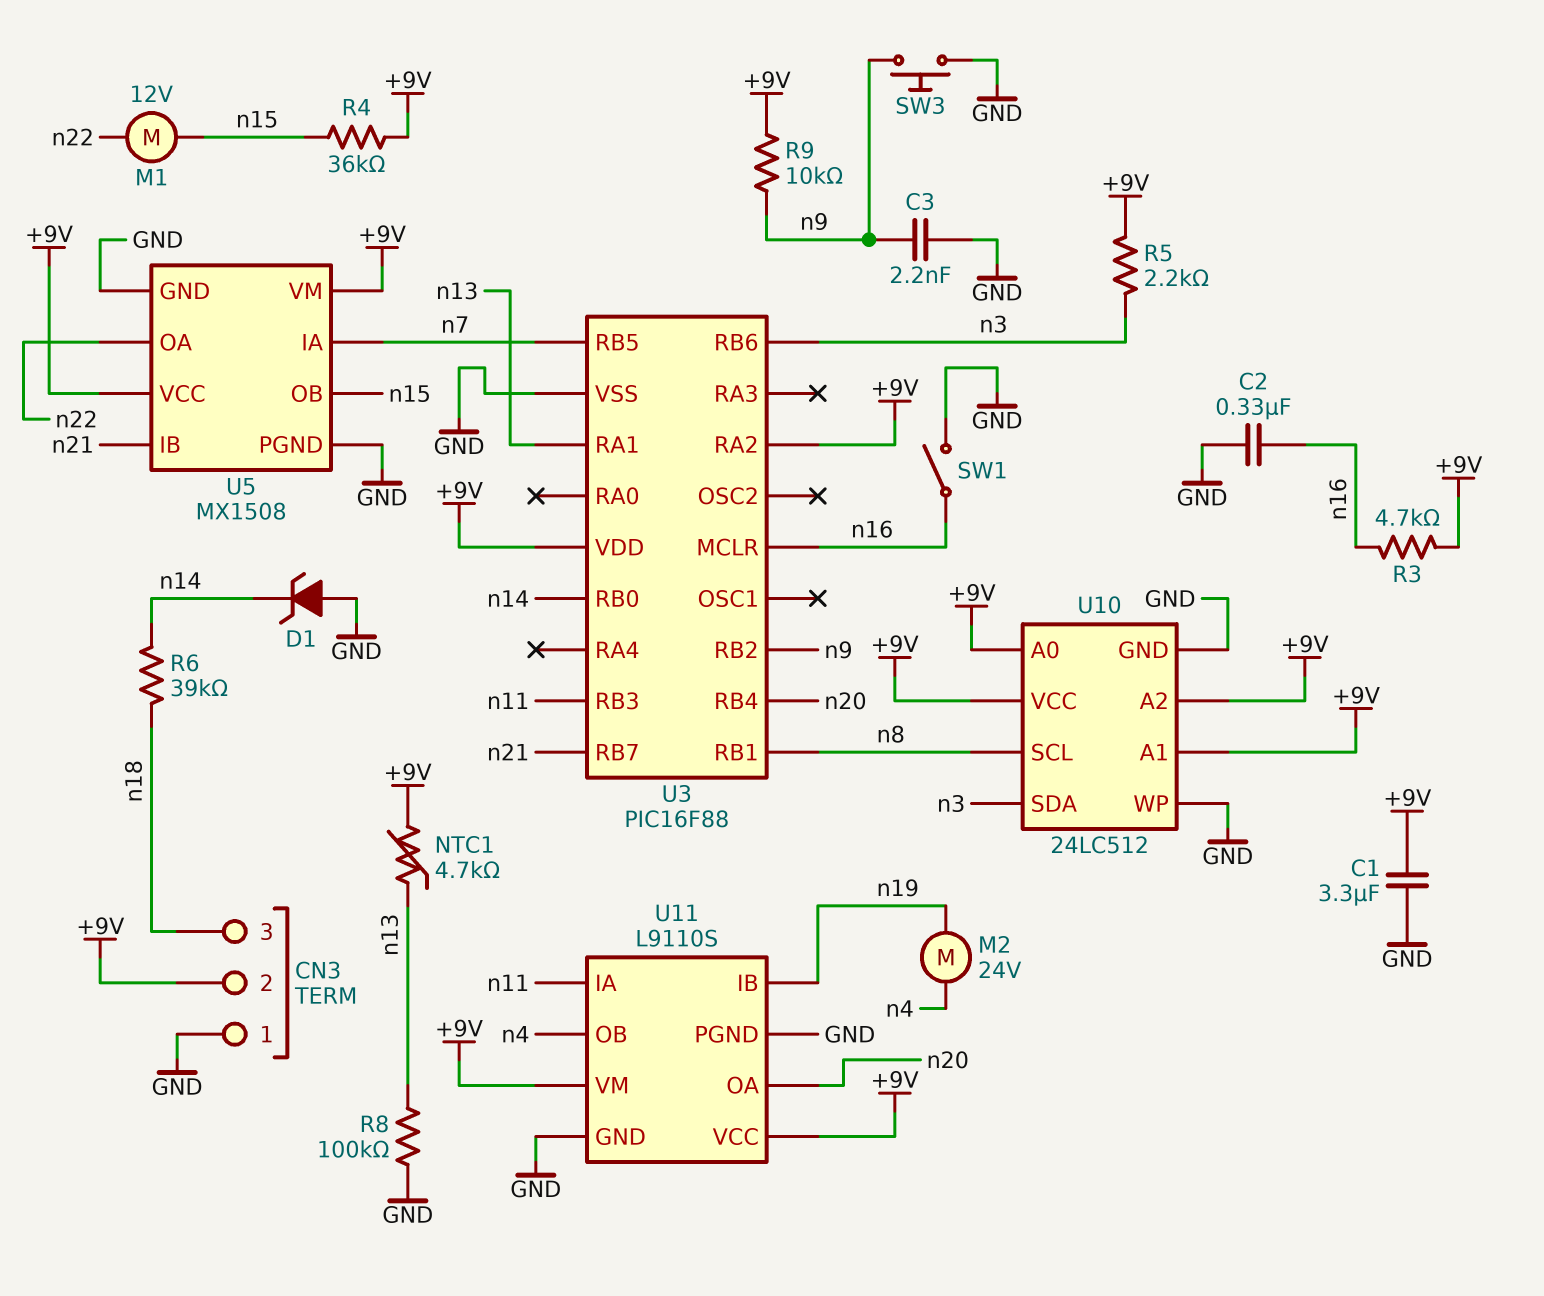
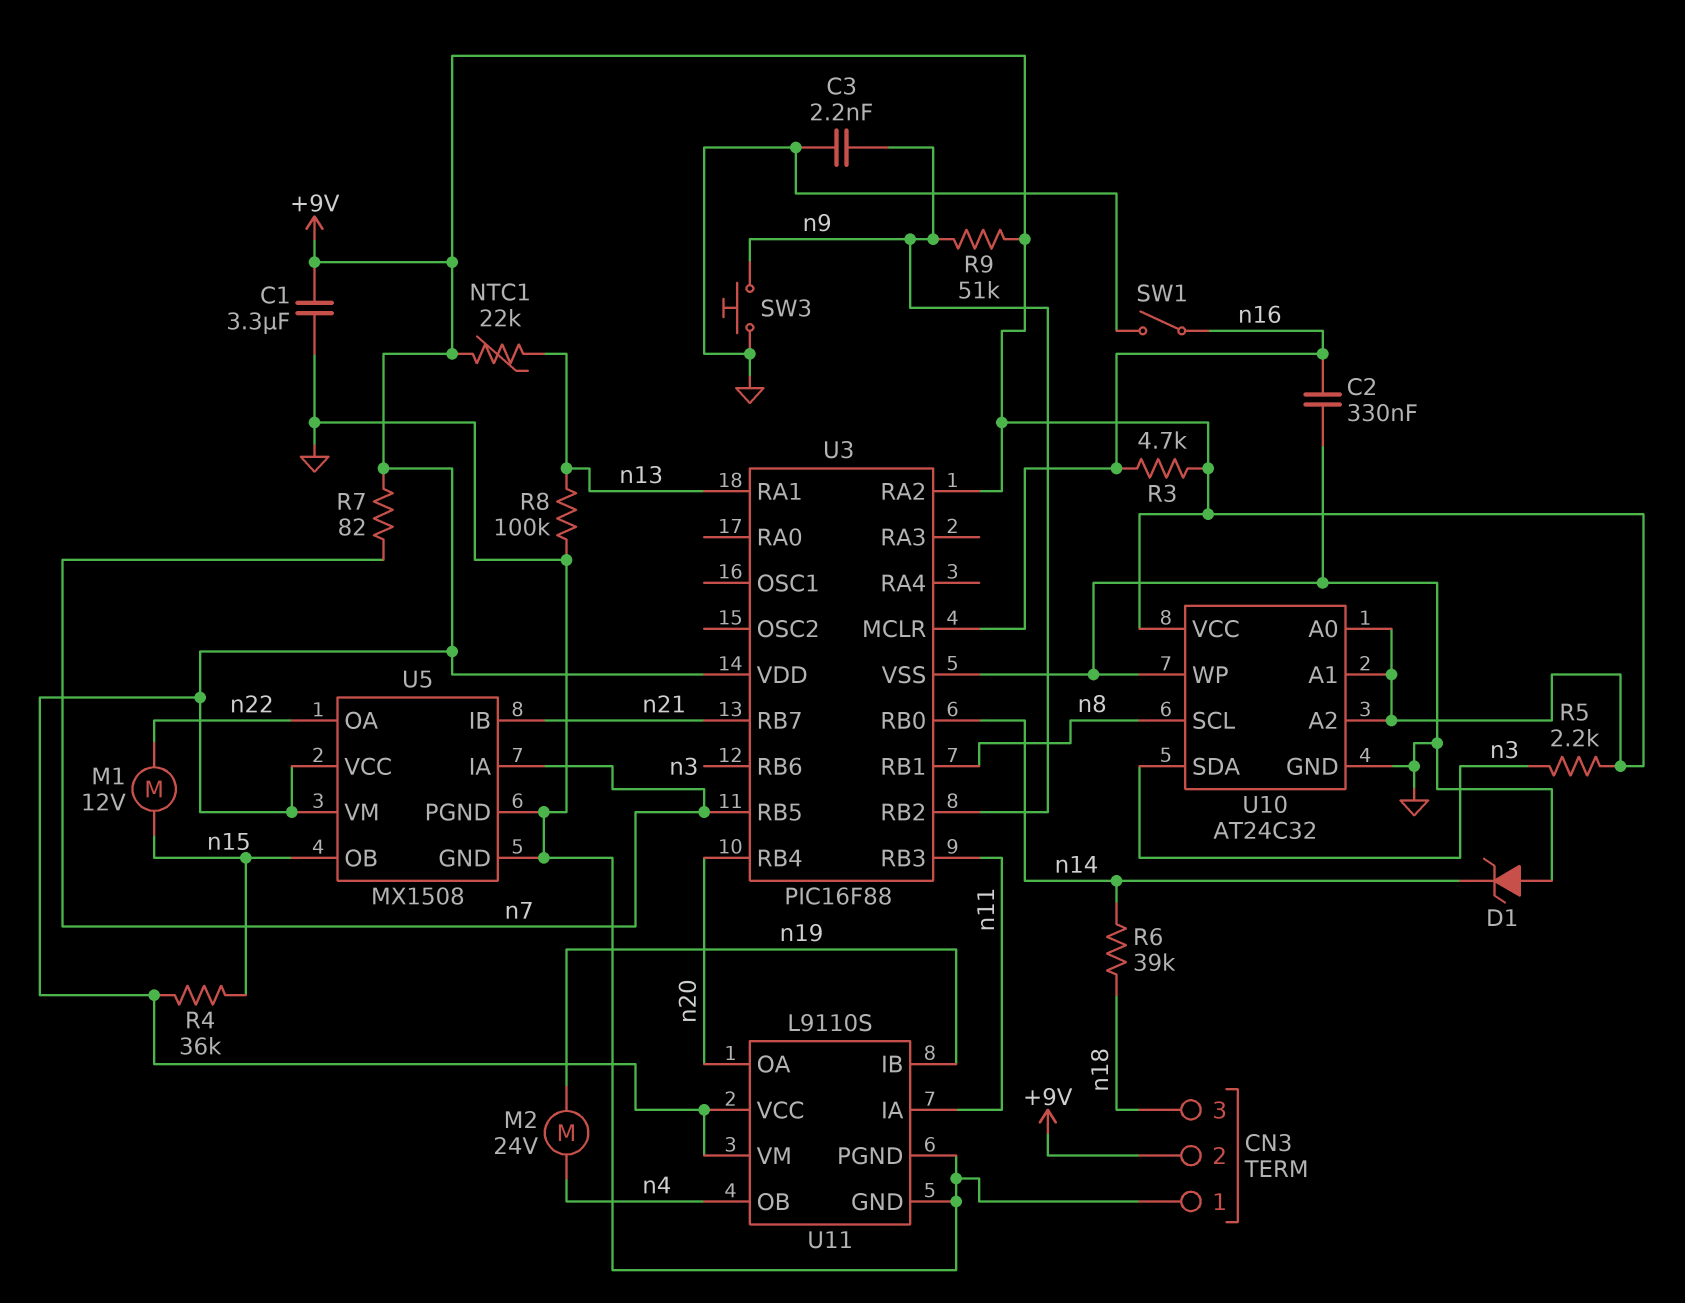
NTC1: 4.7k (+9V, n13) -> 22k (+9V, n13)
R7: none -> 82 (+9V, n7)
R9: 10k (+9V, n9) -> 51k (+9V, n9)
U10: 24LC512 -> AT24C32

